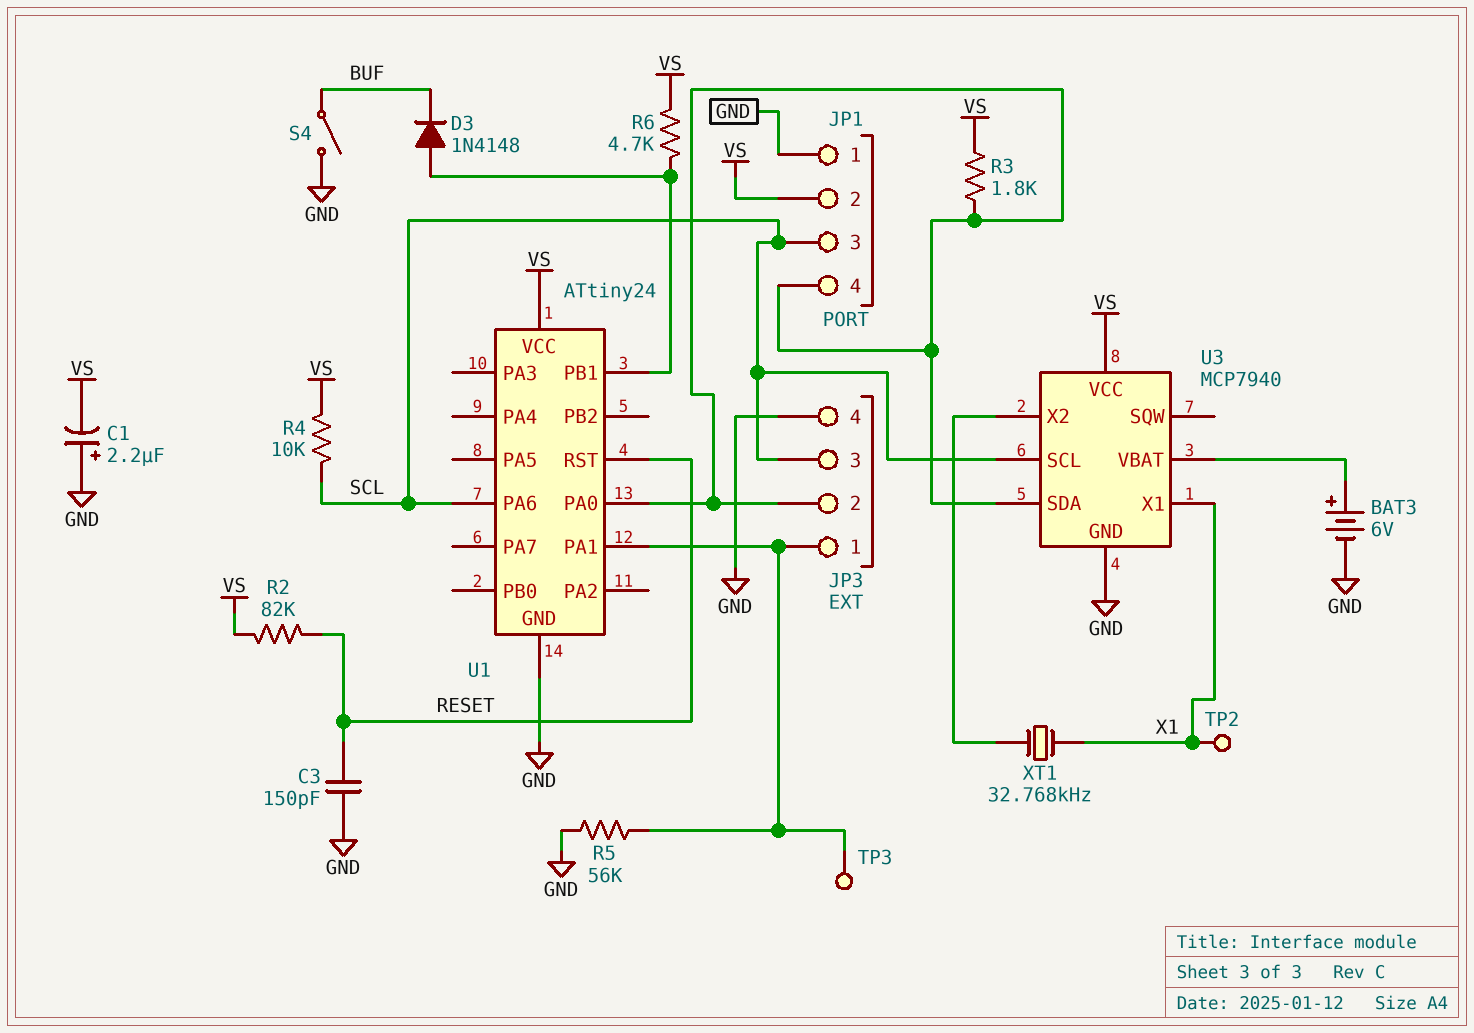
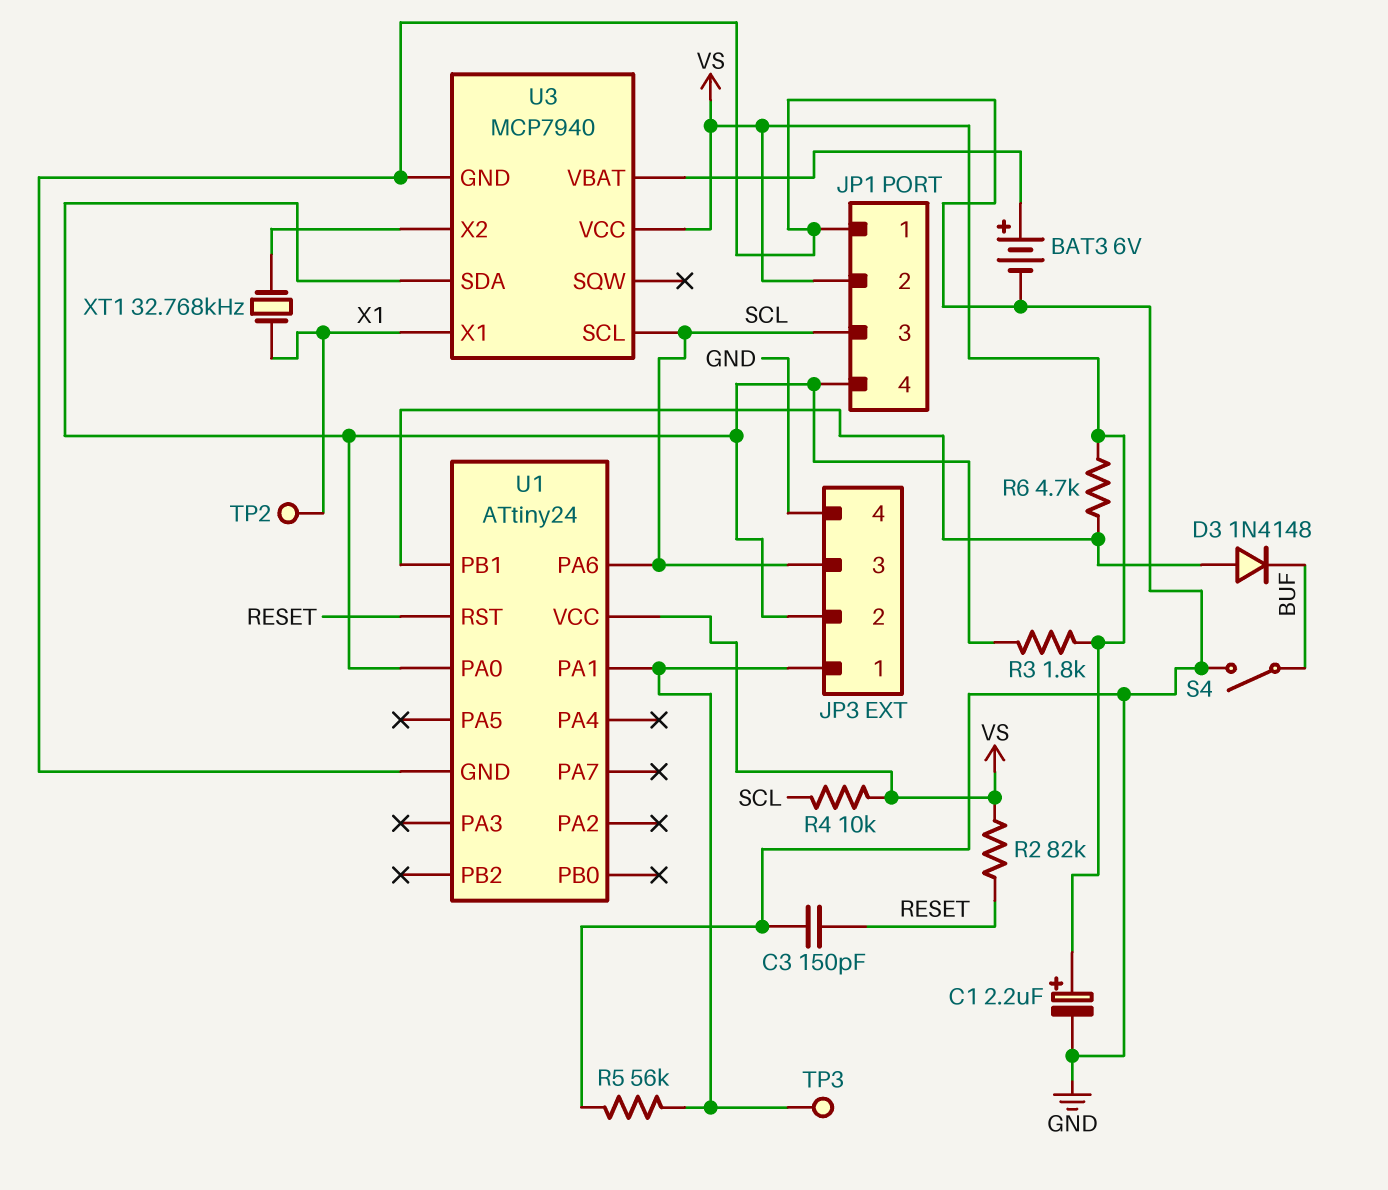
C1: 2.2uF (plus GND, minus VS) -> 2.2uF (plus VS, minus GND)

